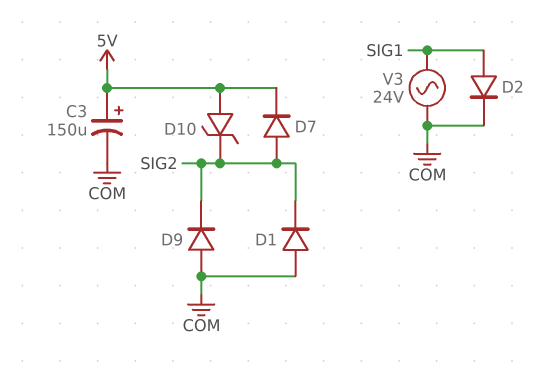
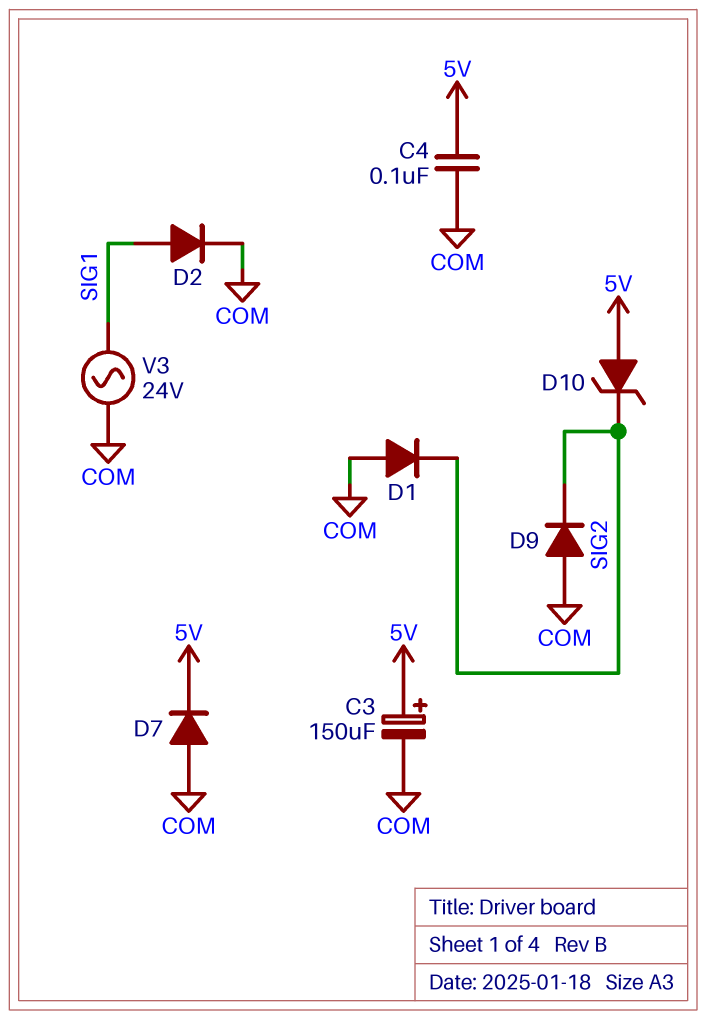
C4: none -> 100nF (5V, COM)
D7: diode (A SIG2, K 5V) -> diode (A COM, K 5V)

